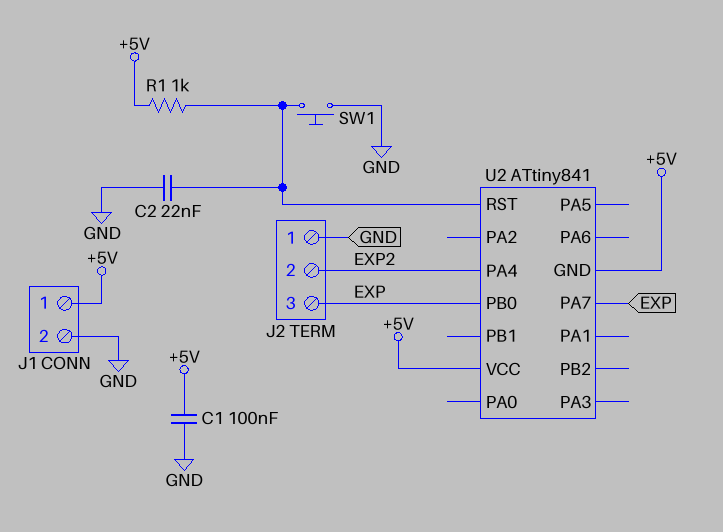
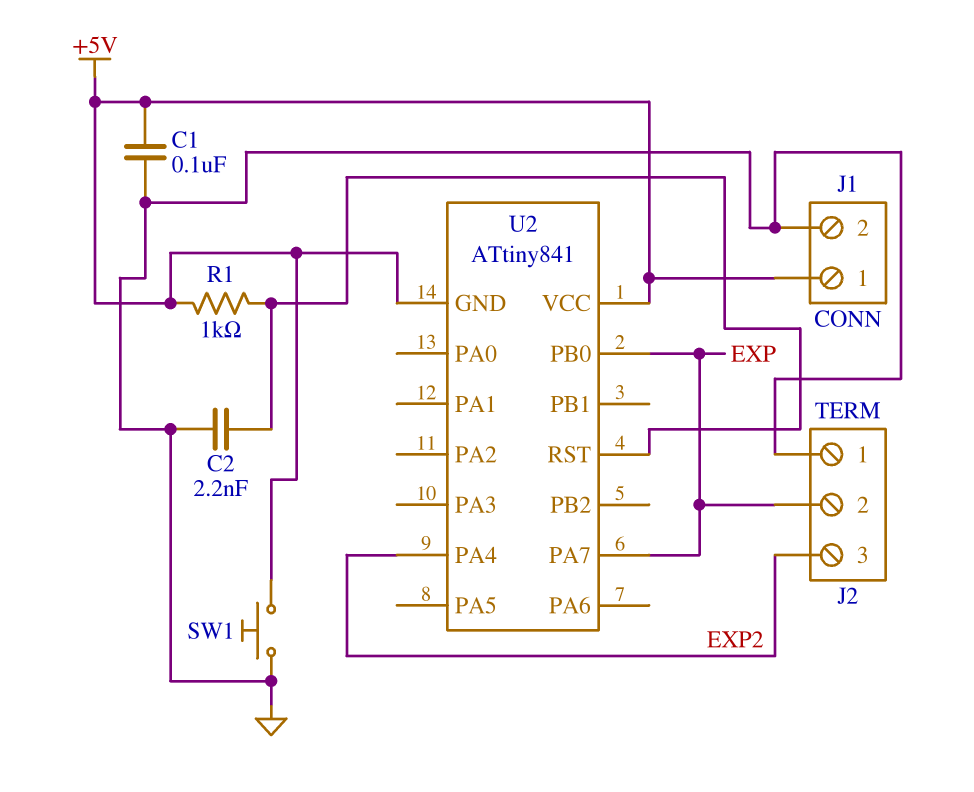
C2: 22nF (GND, U2/RST) -> 2.2nF (GND, U2/RST)
J2 pin 2: EXP2 -> EXP
J2 pin 3: EXP -> EXP2
SW1: button (GND, U2/RST) -> button (+5V, GND)

